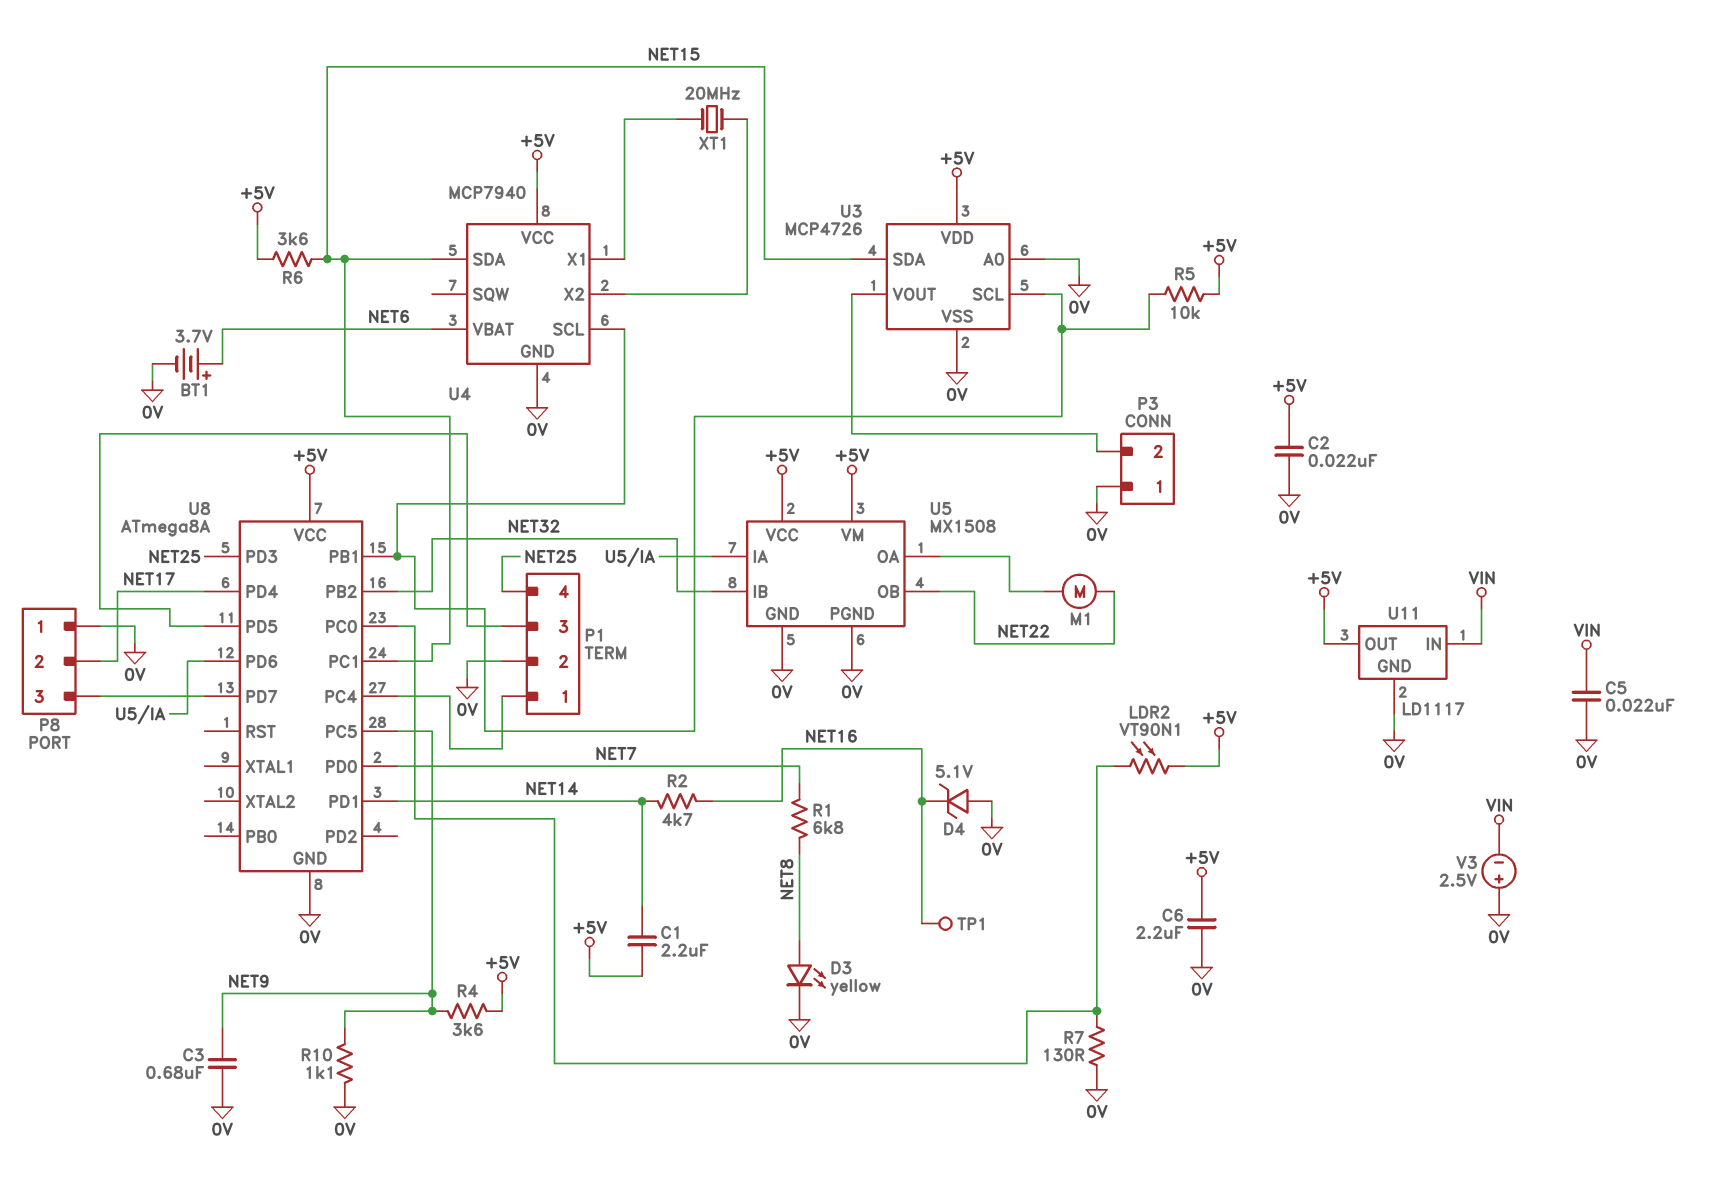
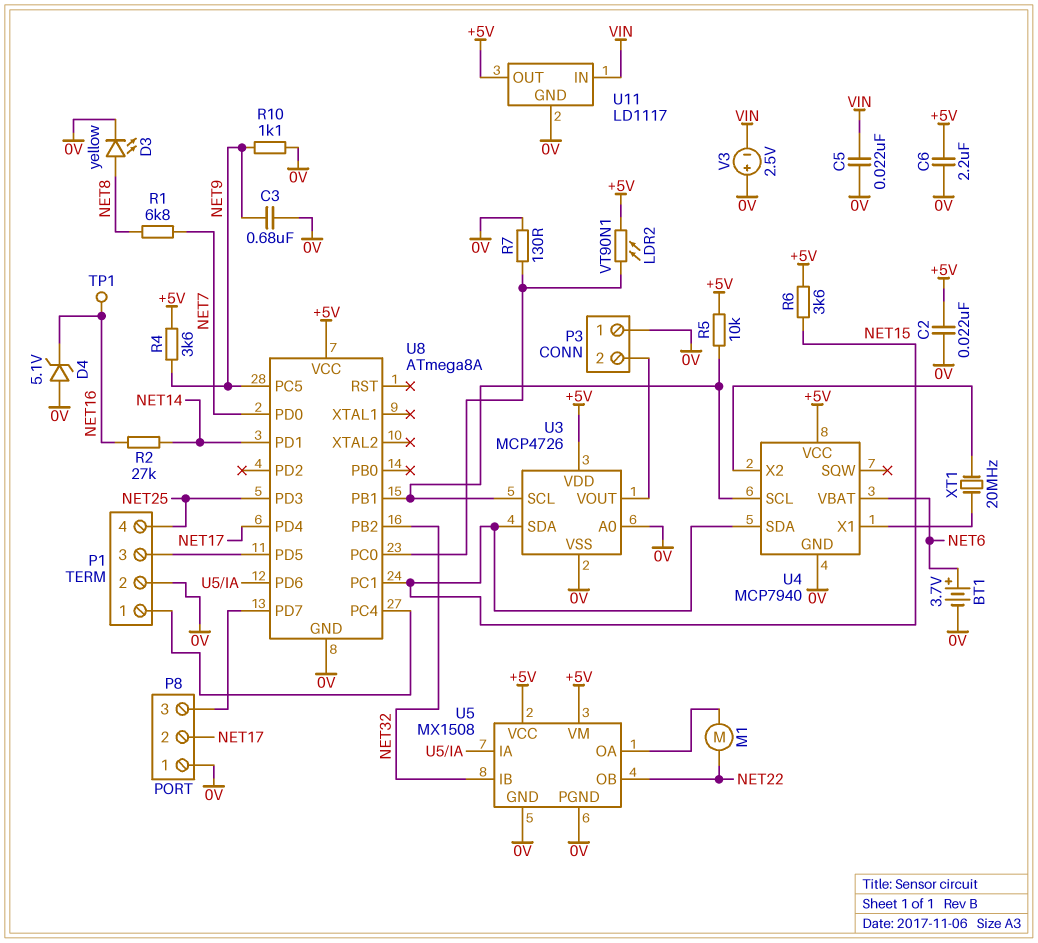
C1: 2.2uF (+5V, NET14) -> none
R2: 4.7k (NET14, NET16) -> 27k (NET14, NET16)

